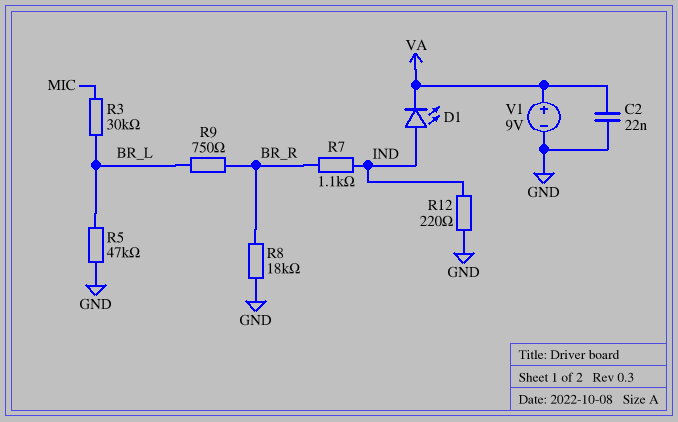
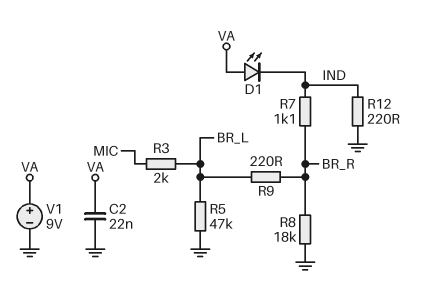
D1: LED (A IND, K VA) -> LED (A VA, K IND)
R3: 30k (BR_L, MIC) -> 2k (BR_L, MIC)
R9: 750 (BR_L, BR_R) -> 220 (BR_L, BR_R)

